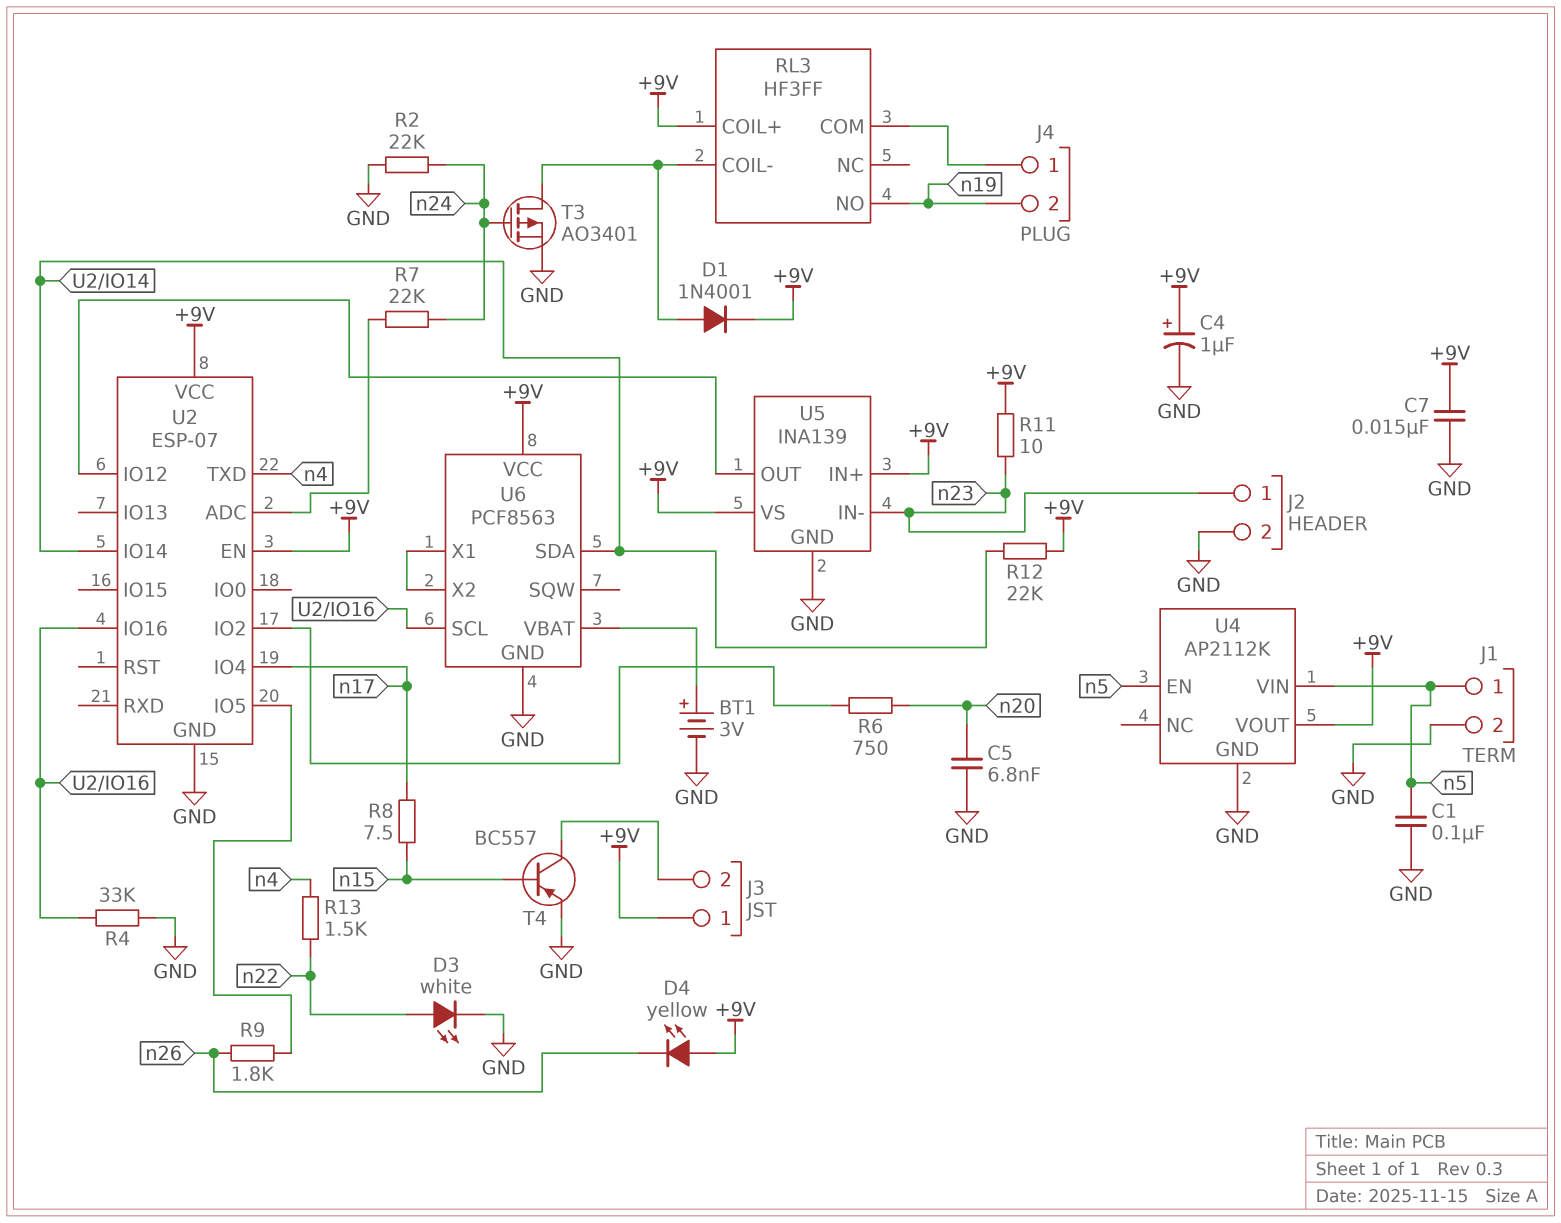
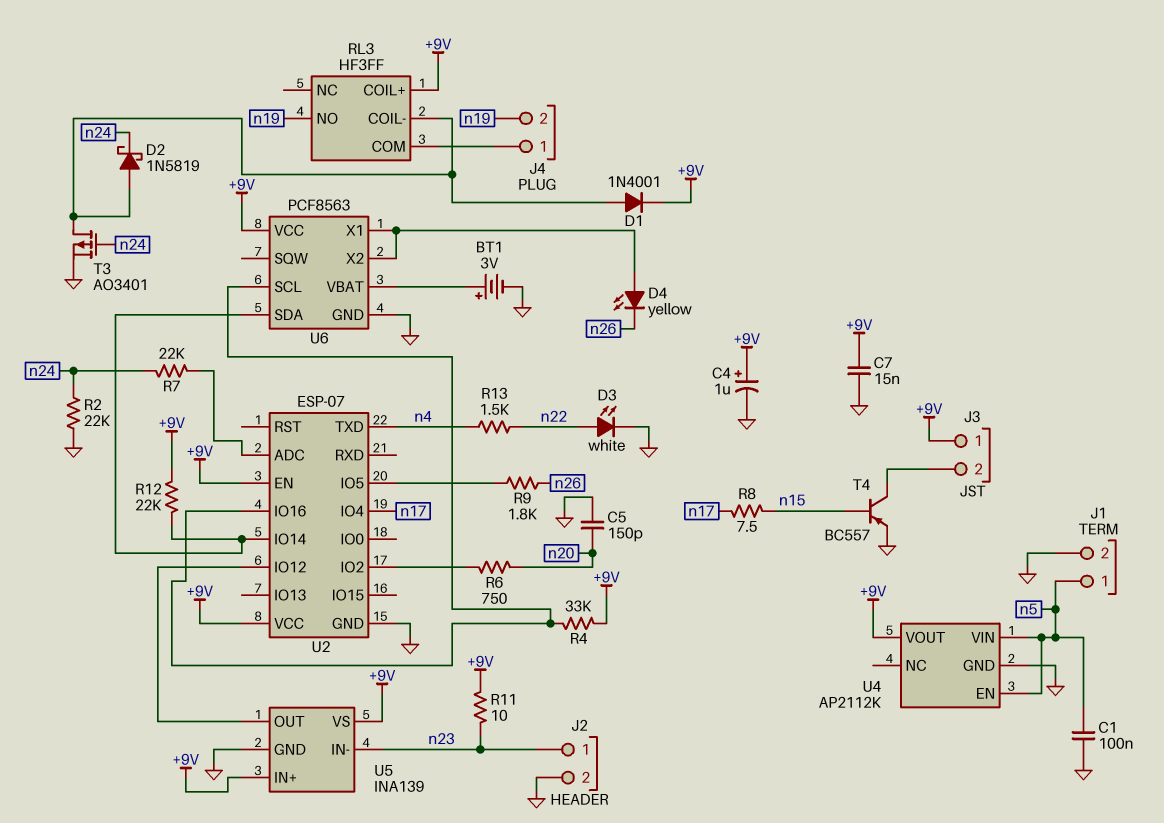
C5: 6.8nF (GND, n20) -> 150pF (GND, n20)
D2: none -> schottky 1N5819 (A RL3/COIL-, K n24)
D4: LED yellow (A +9V, K n26) -> LED yellow (A U6/X1, K n26)
R4: 33k (GND, U2/IO16) -> 33k (+9V, U2/IO16)

